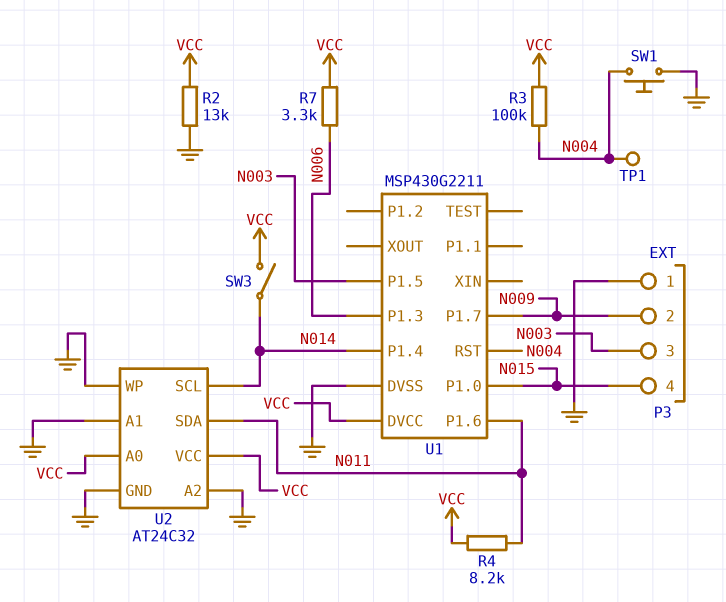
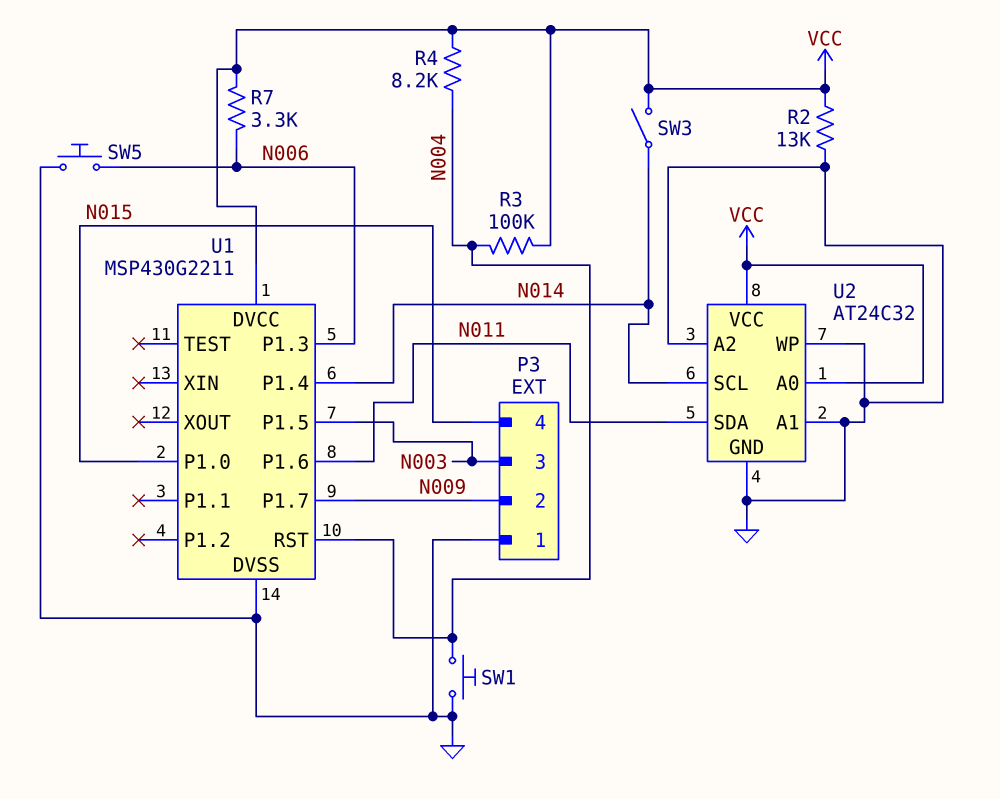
R4: 8.2k (N011, VCC) -> 8.2k (N004, VCC)
SW5: none -> button (GND, N006)
TP1: test point (N004) -> none

